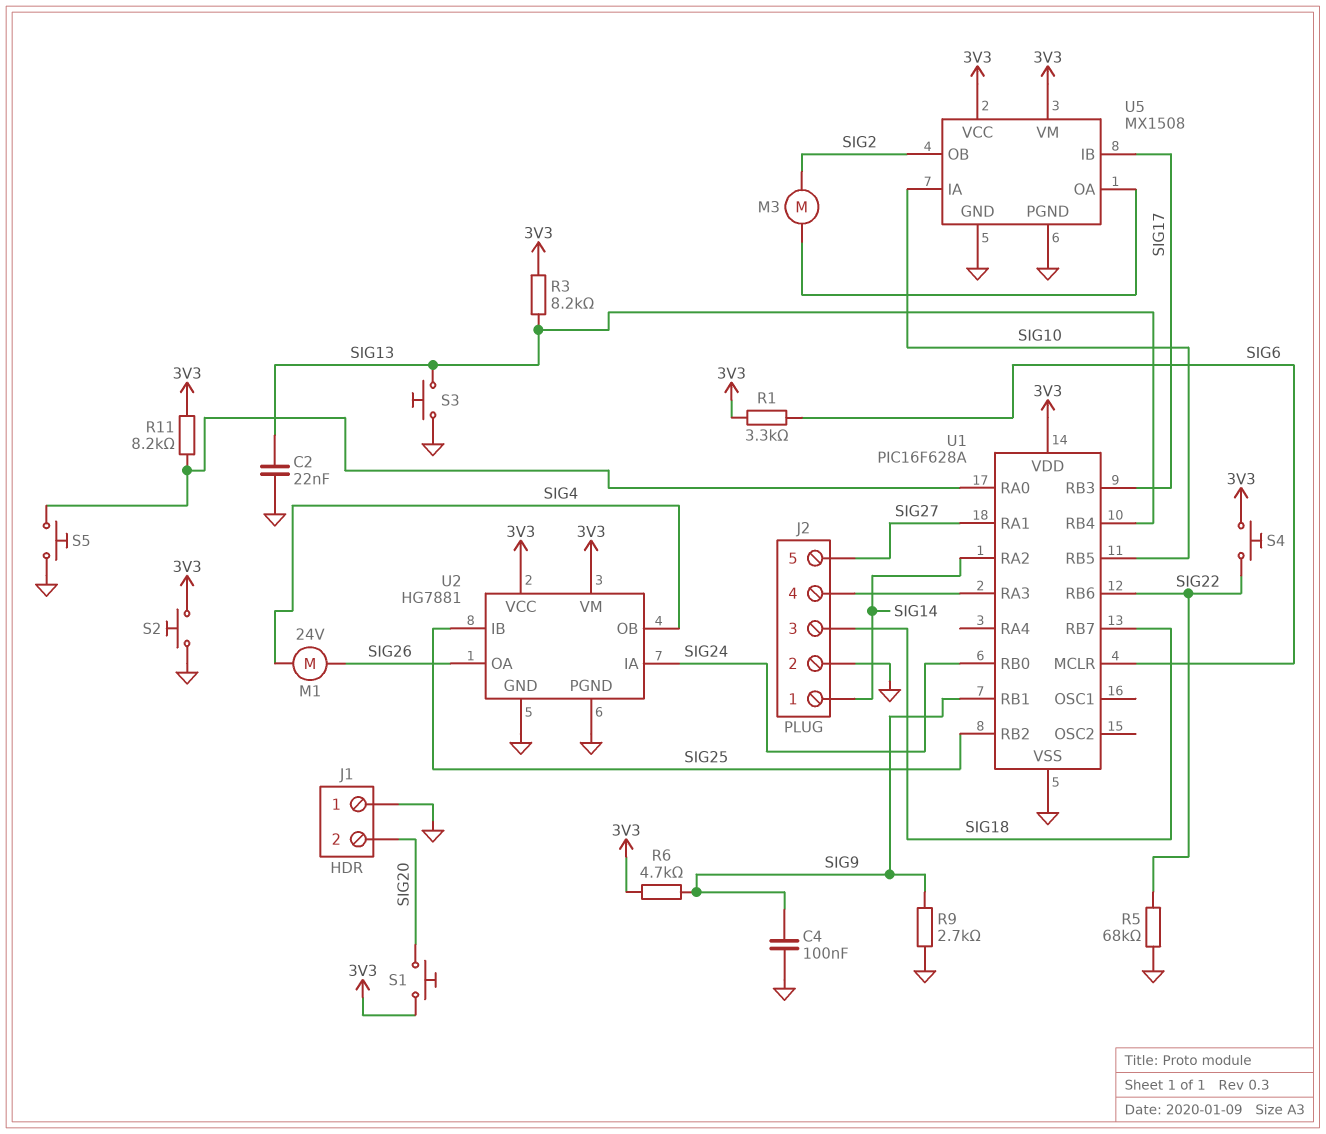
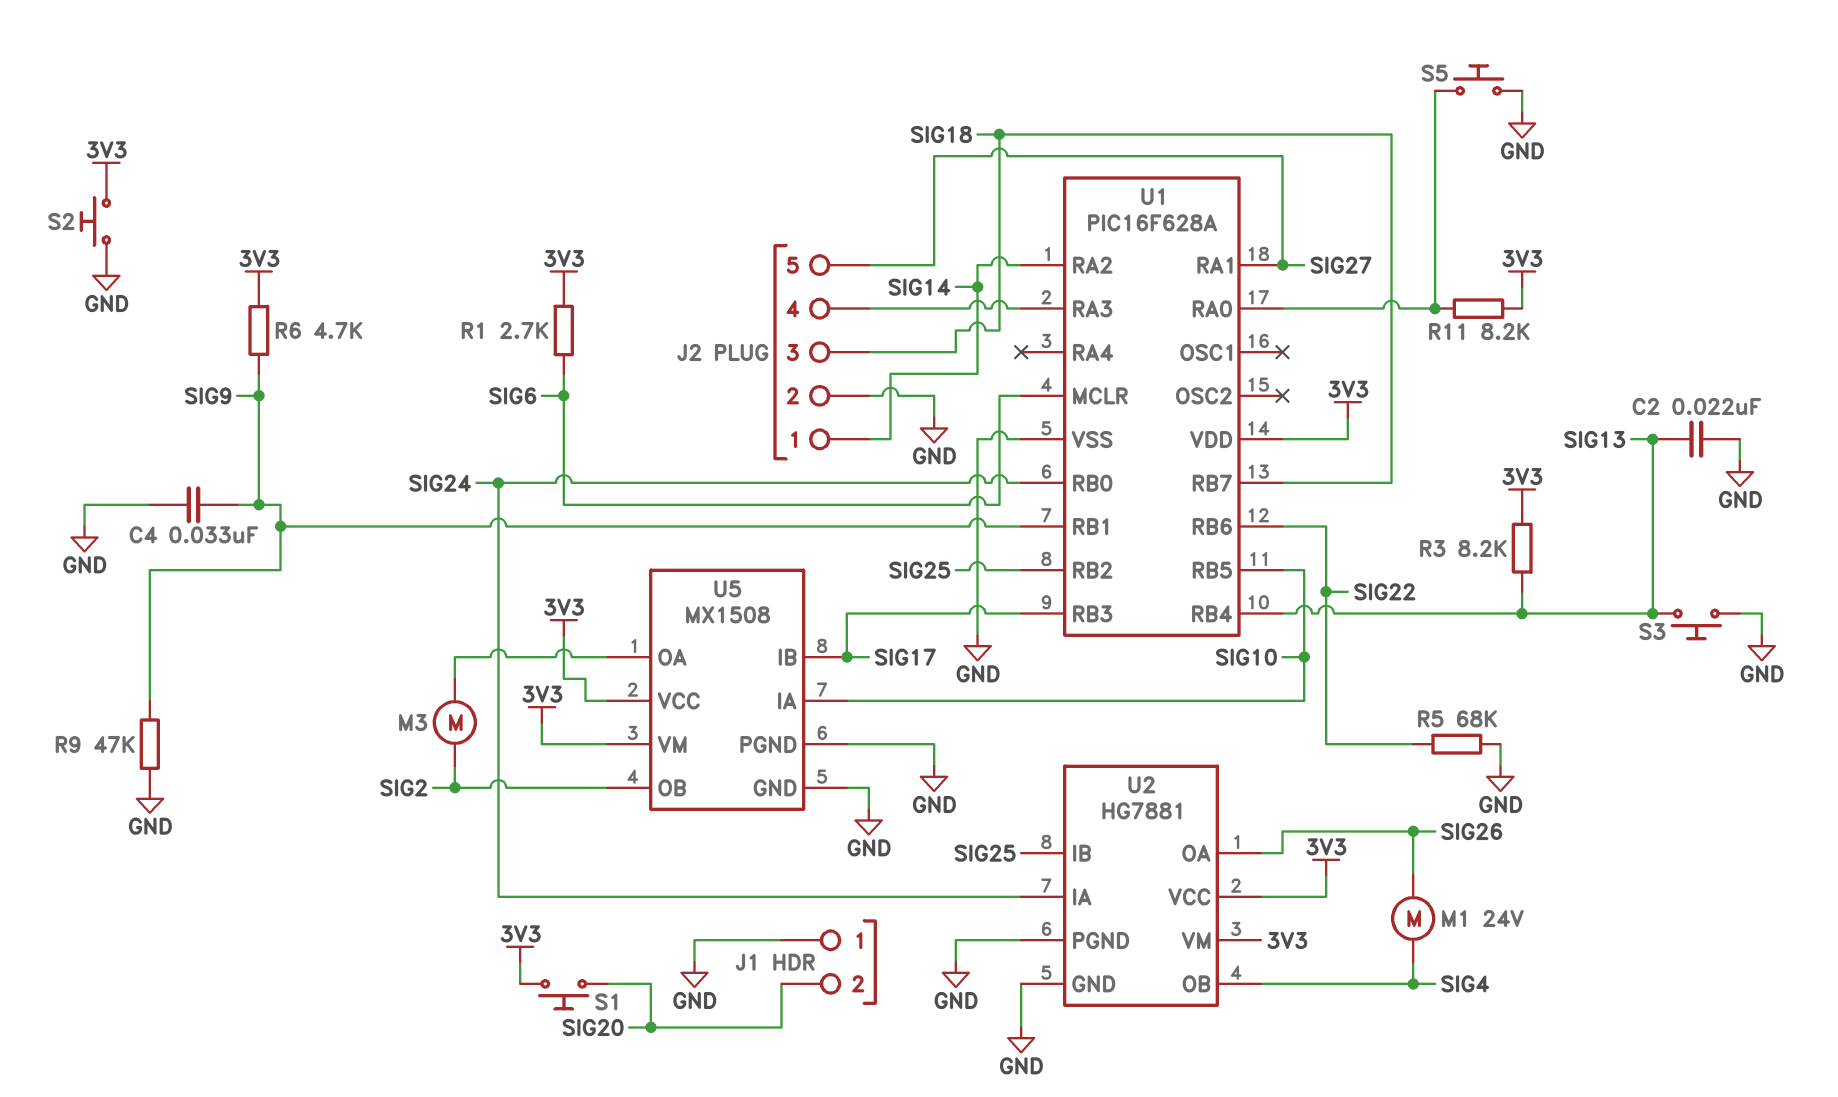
C4: 100nF (GND, SIG9) -> 33nF (GND, SIG9)
R1: 3.3k (3V3, SIG6) -> 2.7k (3V3, SIG6)
R9: 2.7k (GND, SIG9) -> 47k (GND, SIG9)
S4: button (3V3, SIG22) -> none

